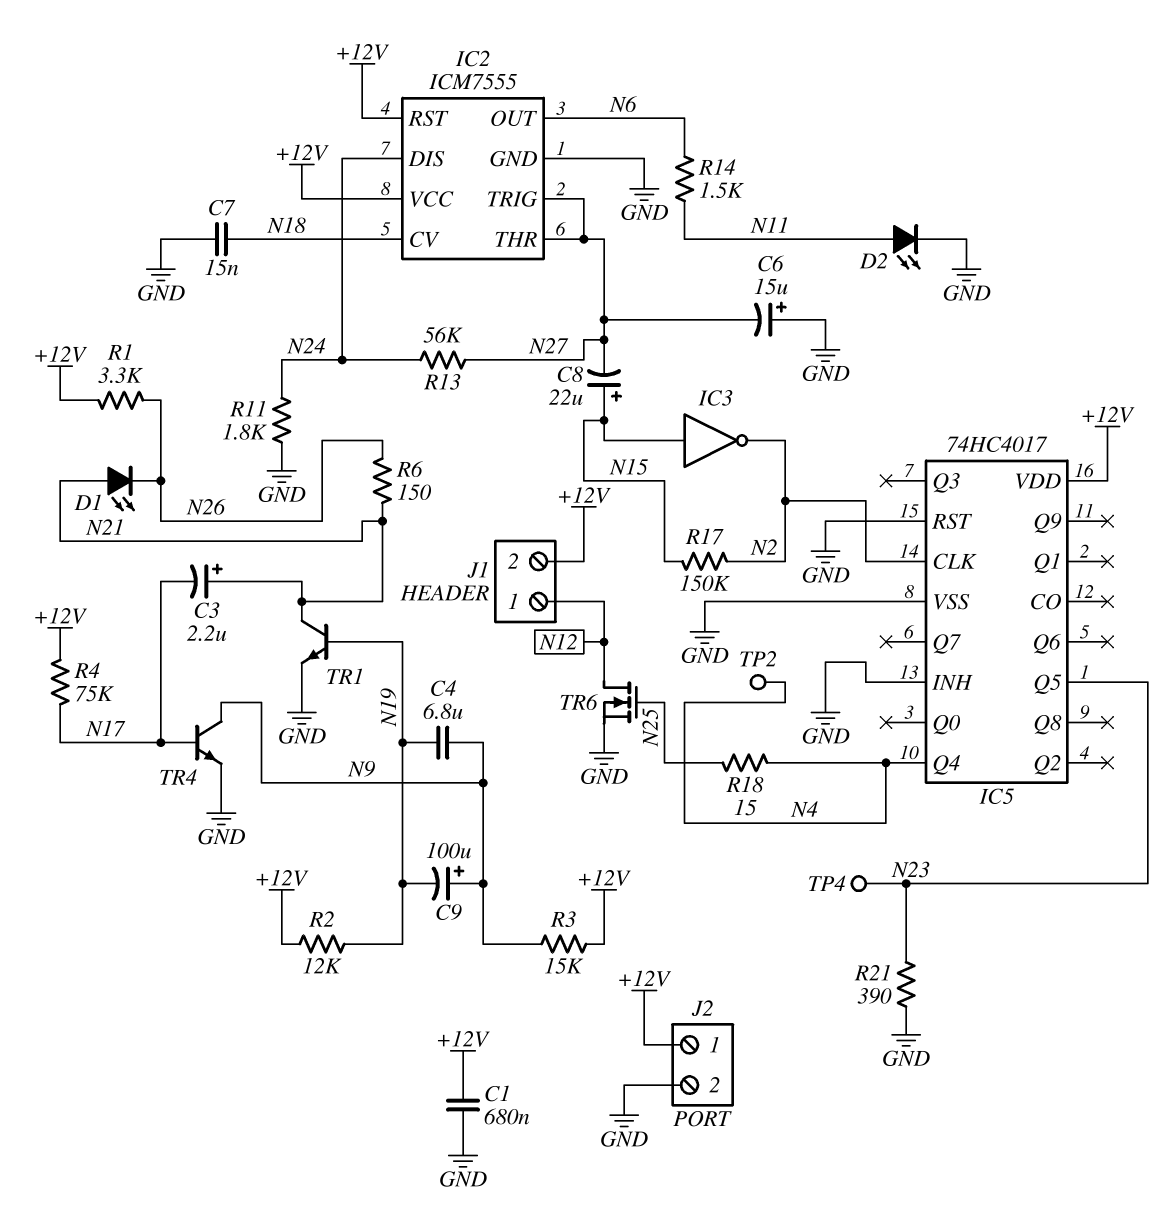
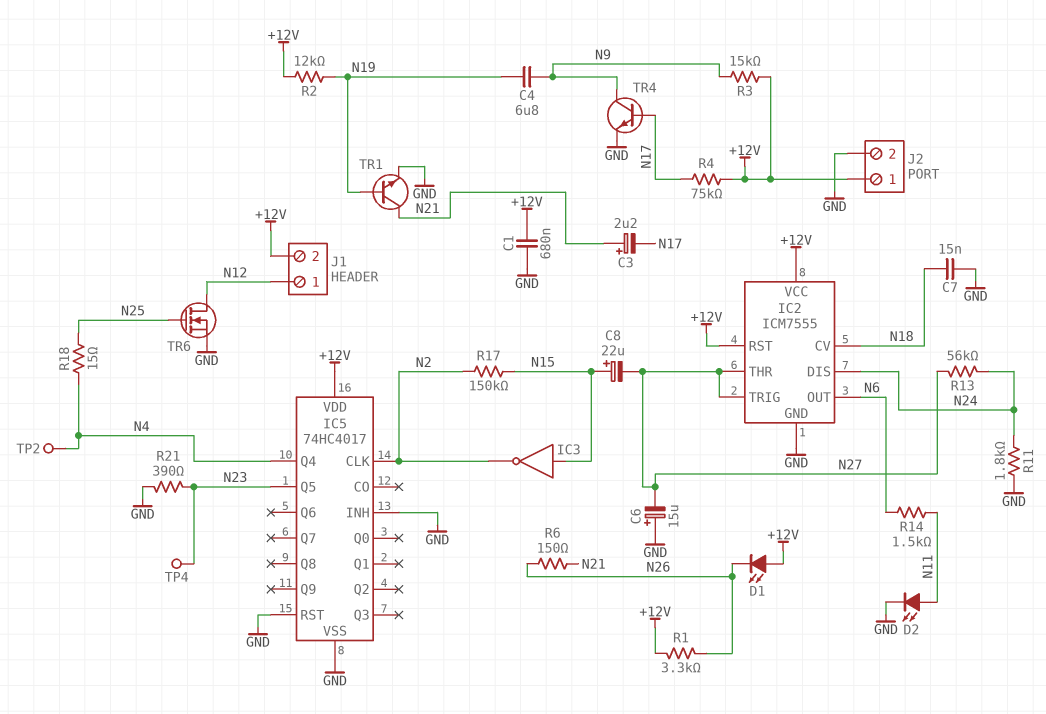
C9: 100uF (plus N9, minus N19) -> none
D1: LED (A N21, K N26) -> LED (A +12V, K N26)

